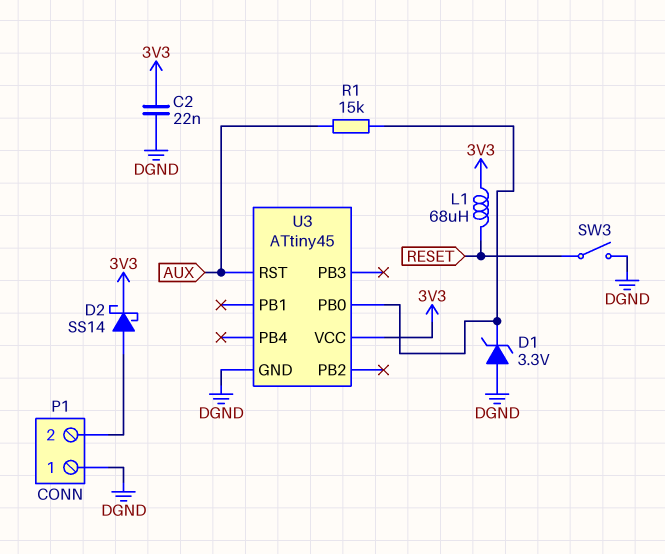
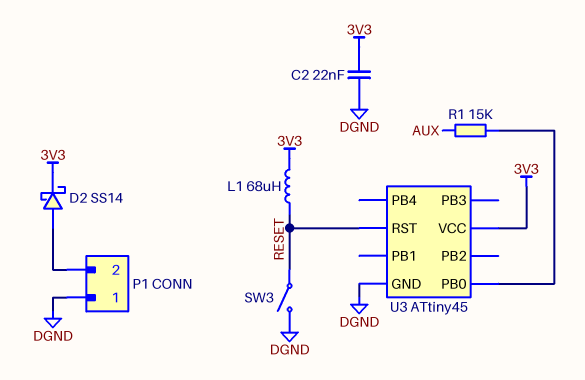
D1: zener 3.3V (A DGND, K U3/PB0) -> none
U3 pin RST: AUX -> RESET

